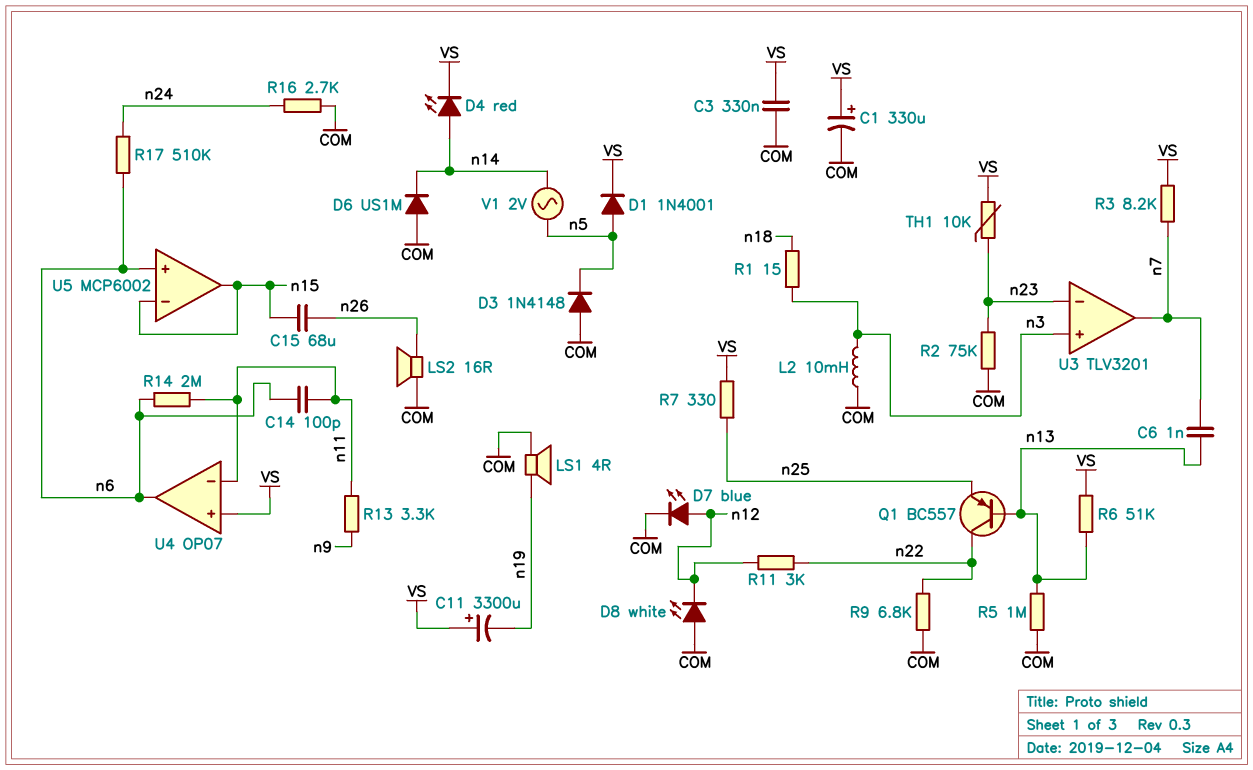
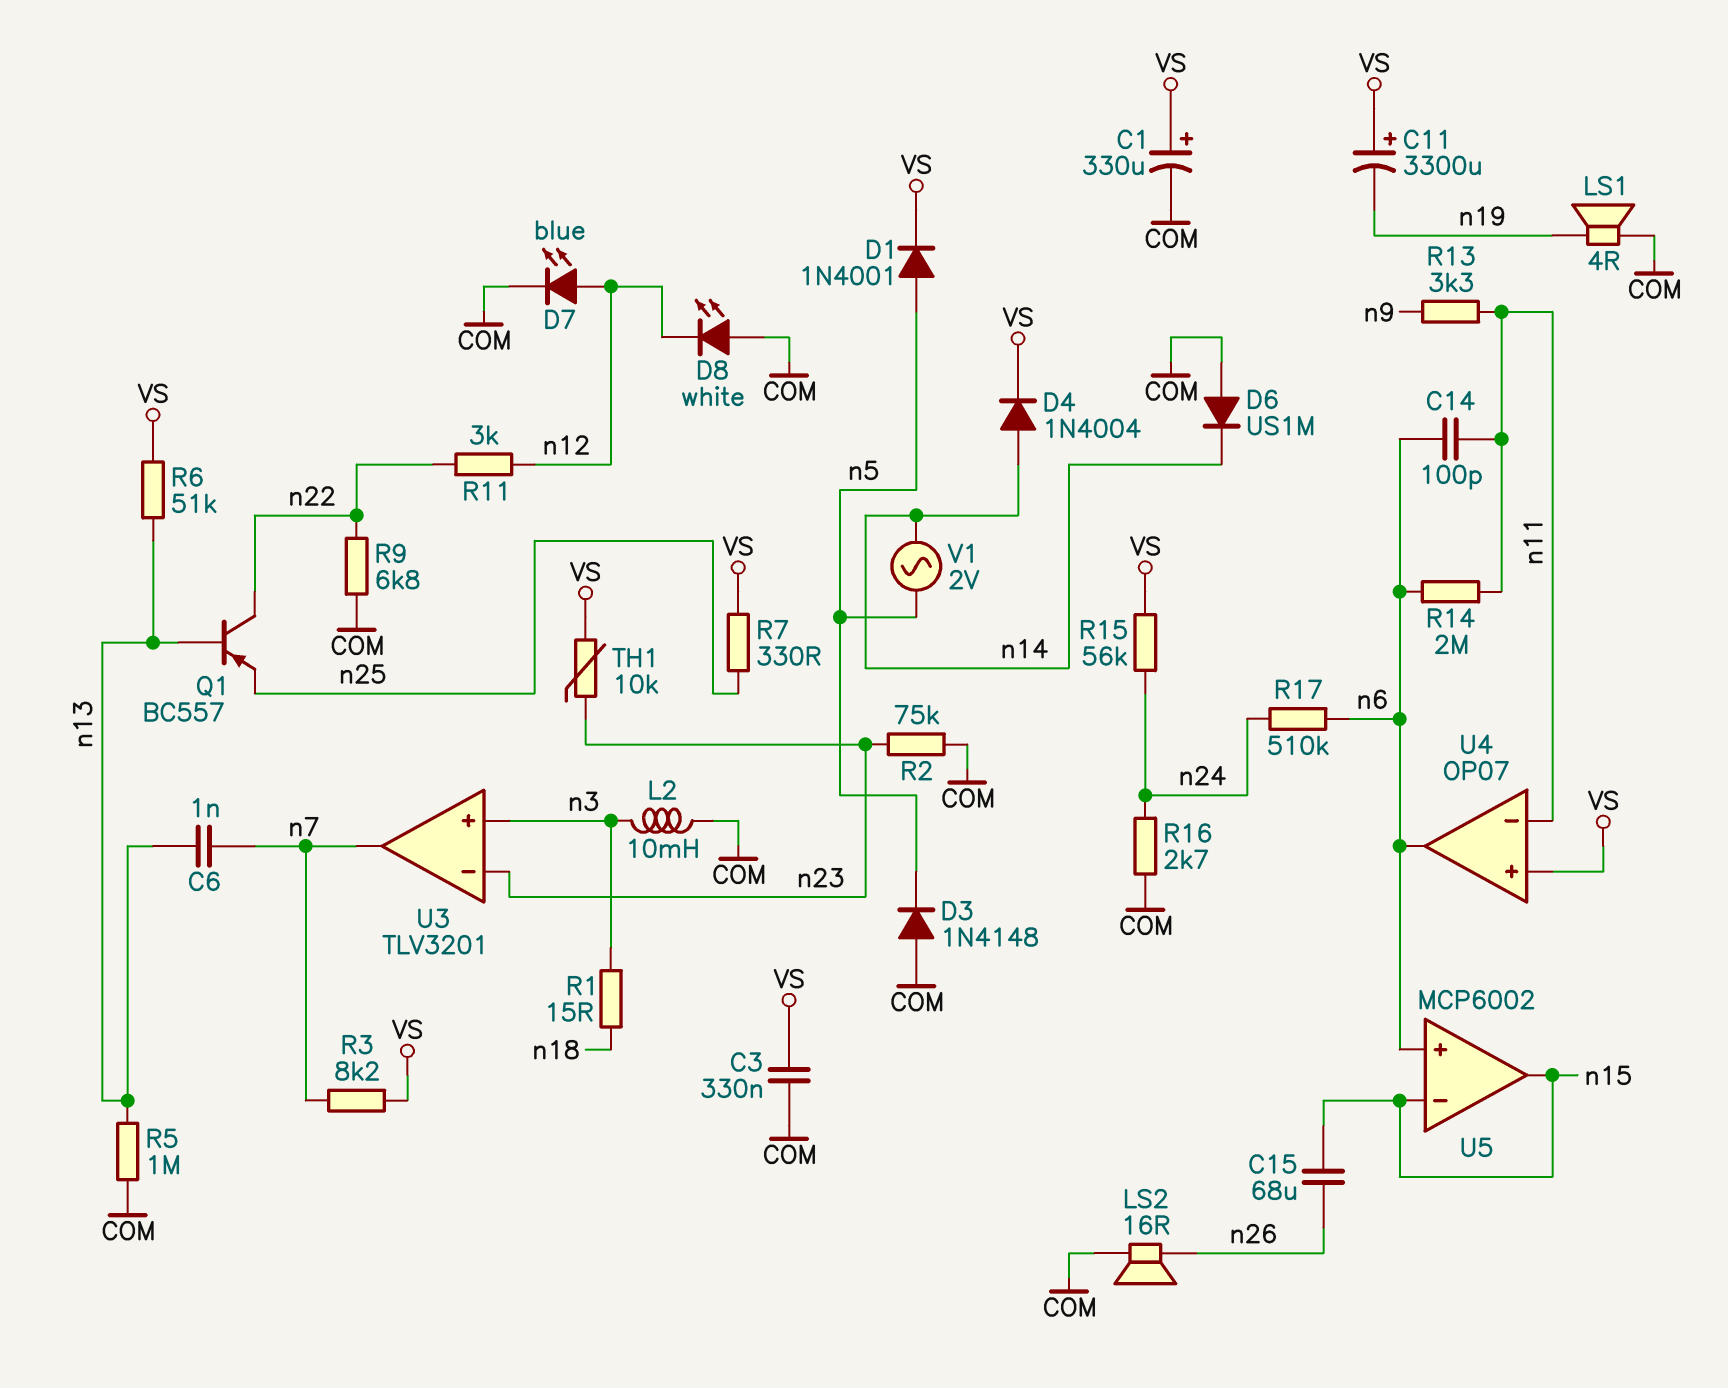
D4: LED red (A n14, K VS) -> diode 1N4004 (A n14, K VS)
R15: none -> 56k (VS, n24)

